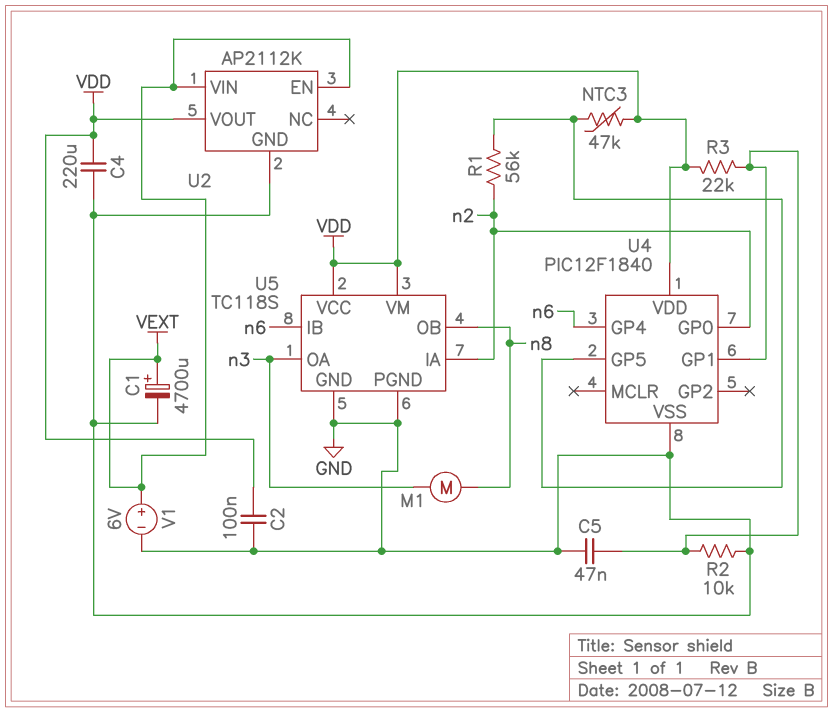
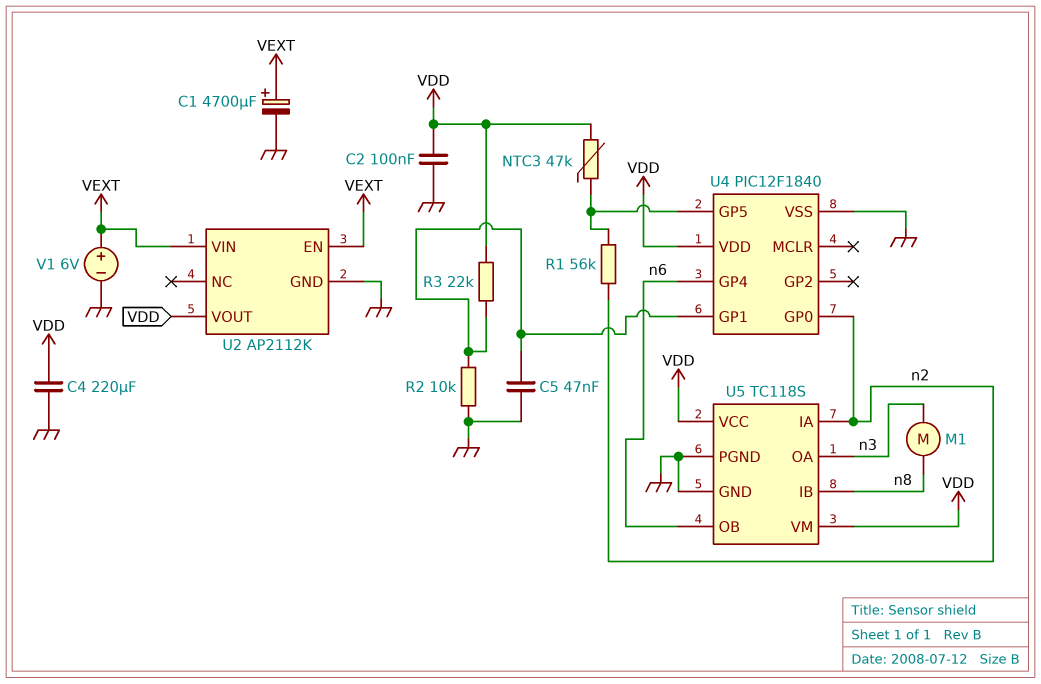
U5 pin IB: n6 -> n8
U5 pin OB: n8 -> n6

